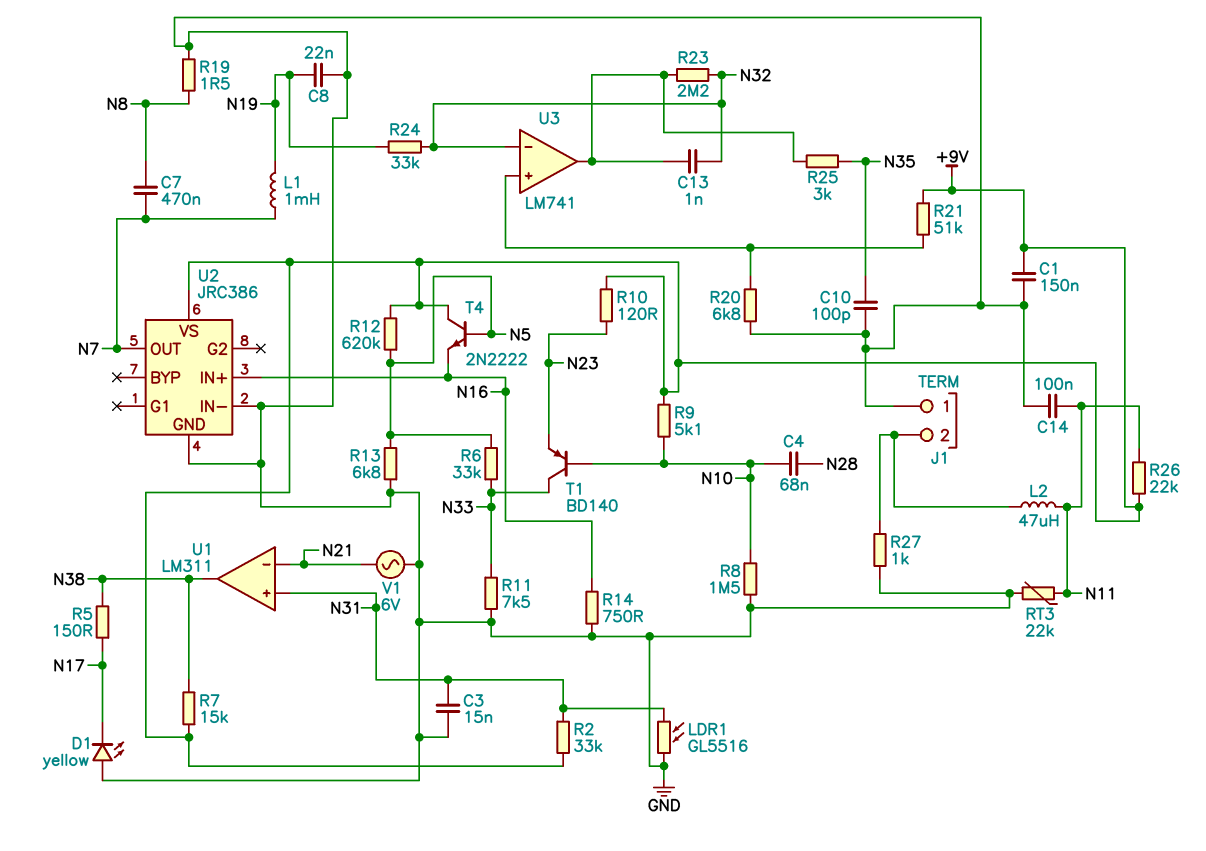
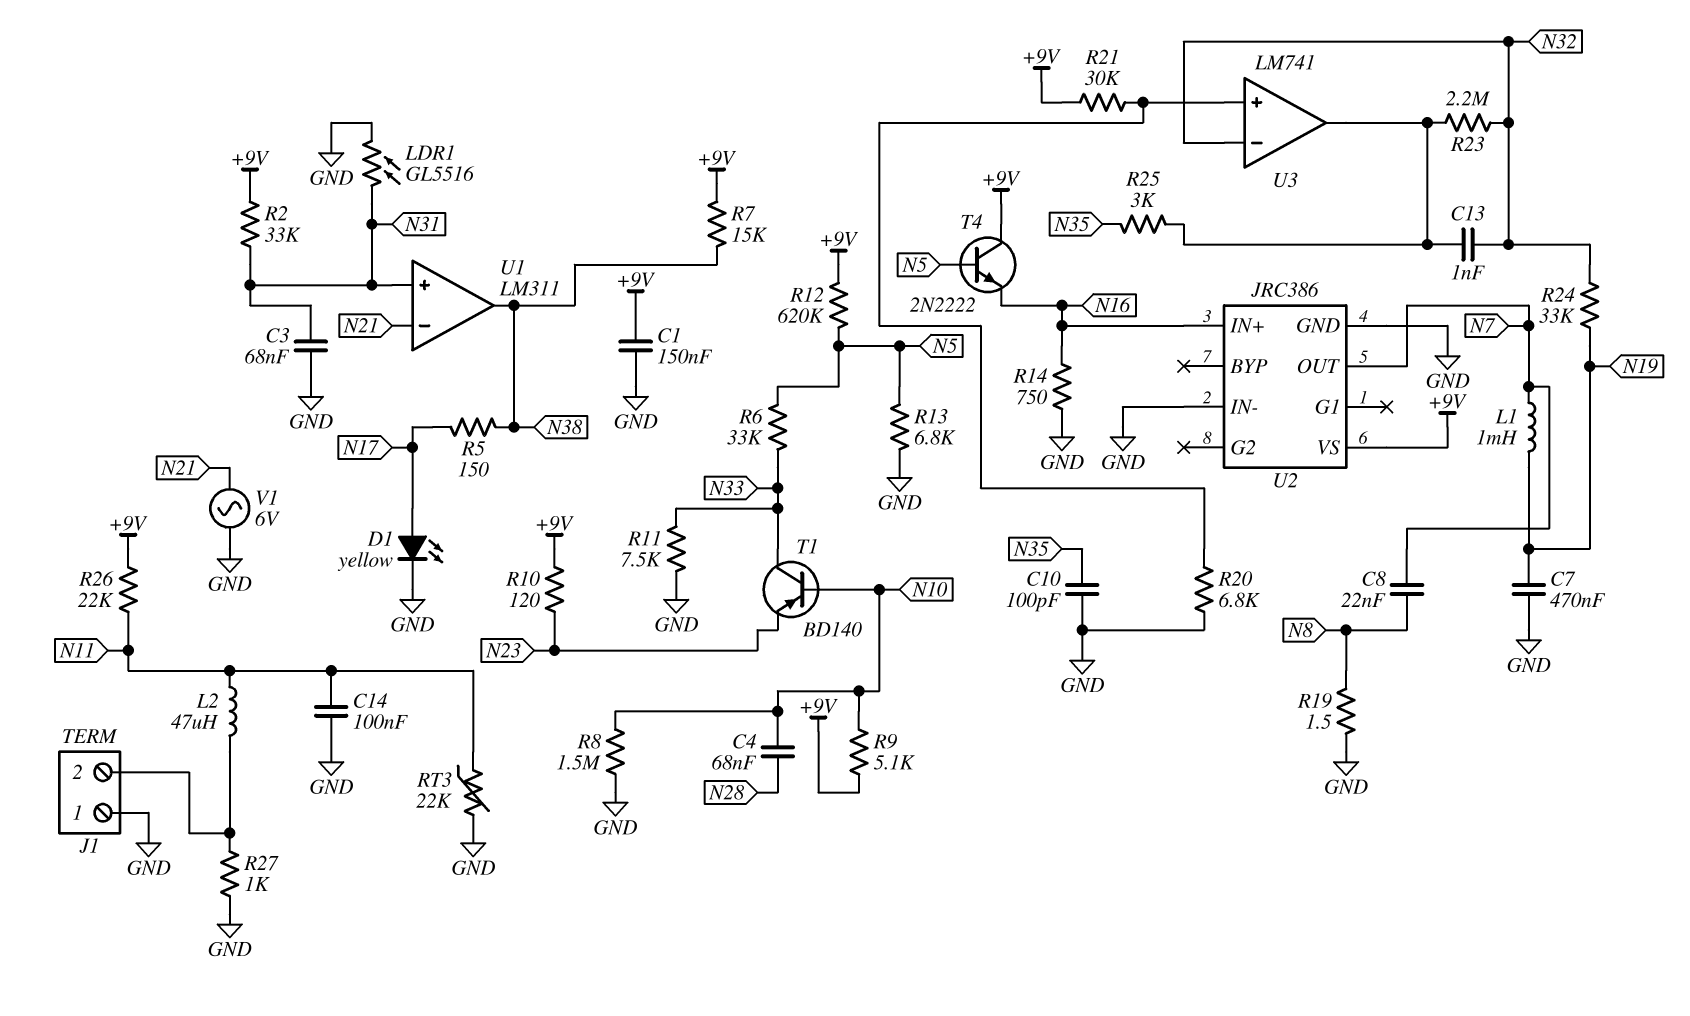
C3: 15nF (GND, N31) -> 68nF (GND, N31)
C7: 470nF (N7, N8) -> 470nF (GND, N19)
C8: 22nF (GND, N19) -> 22nF (N7, N8)
D1: LED yellow (A GND, K N17) -> LED yellow (A N17, K GND)
R21: 51k (+9V, U3/in+) -> 30k (+9V, U3/in+)

